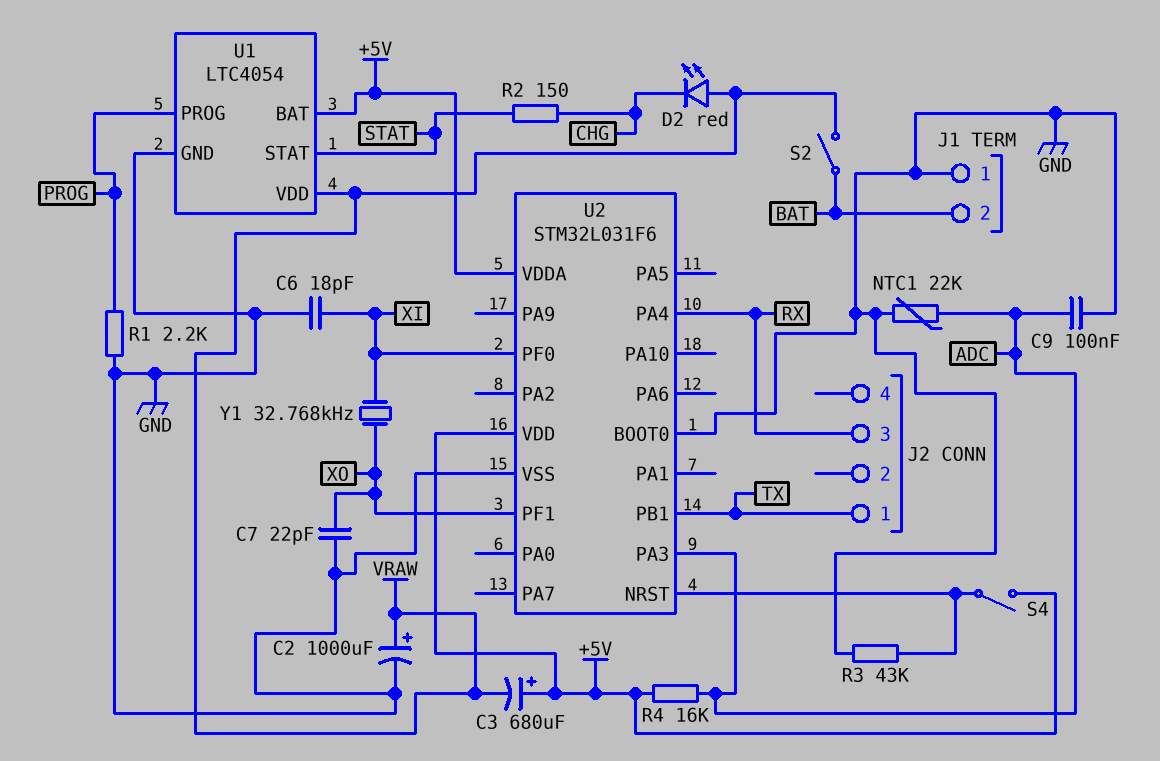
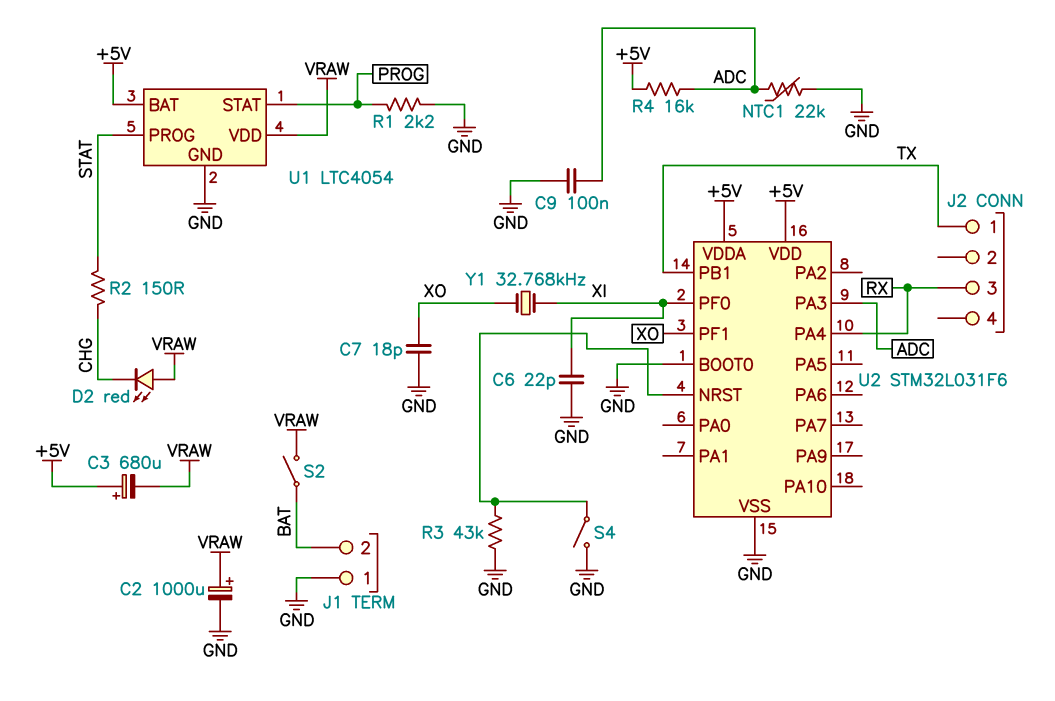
C6: 18pF (GND, XI) -> 22pF (GND, XI)
C7: 22pF (GND, XO) -> 18pF (GND, XO)
S4: switch (+5V, U2/NRST) -> switch (GND, U2/NRST)
U1 pin PROG: PROG -> STAT
U1 pin STAT: STAT -> PROG

